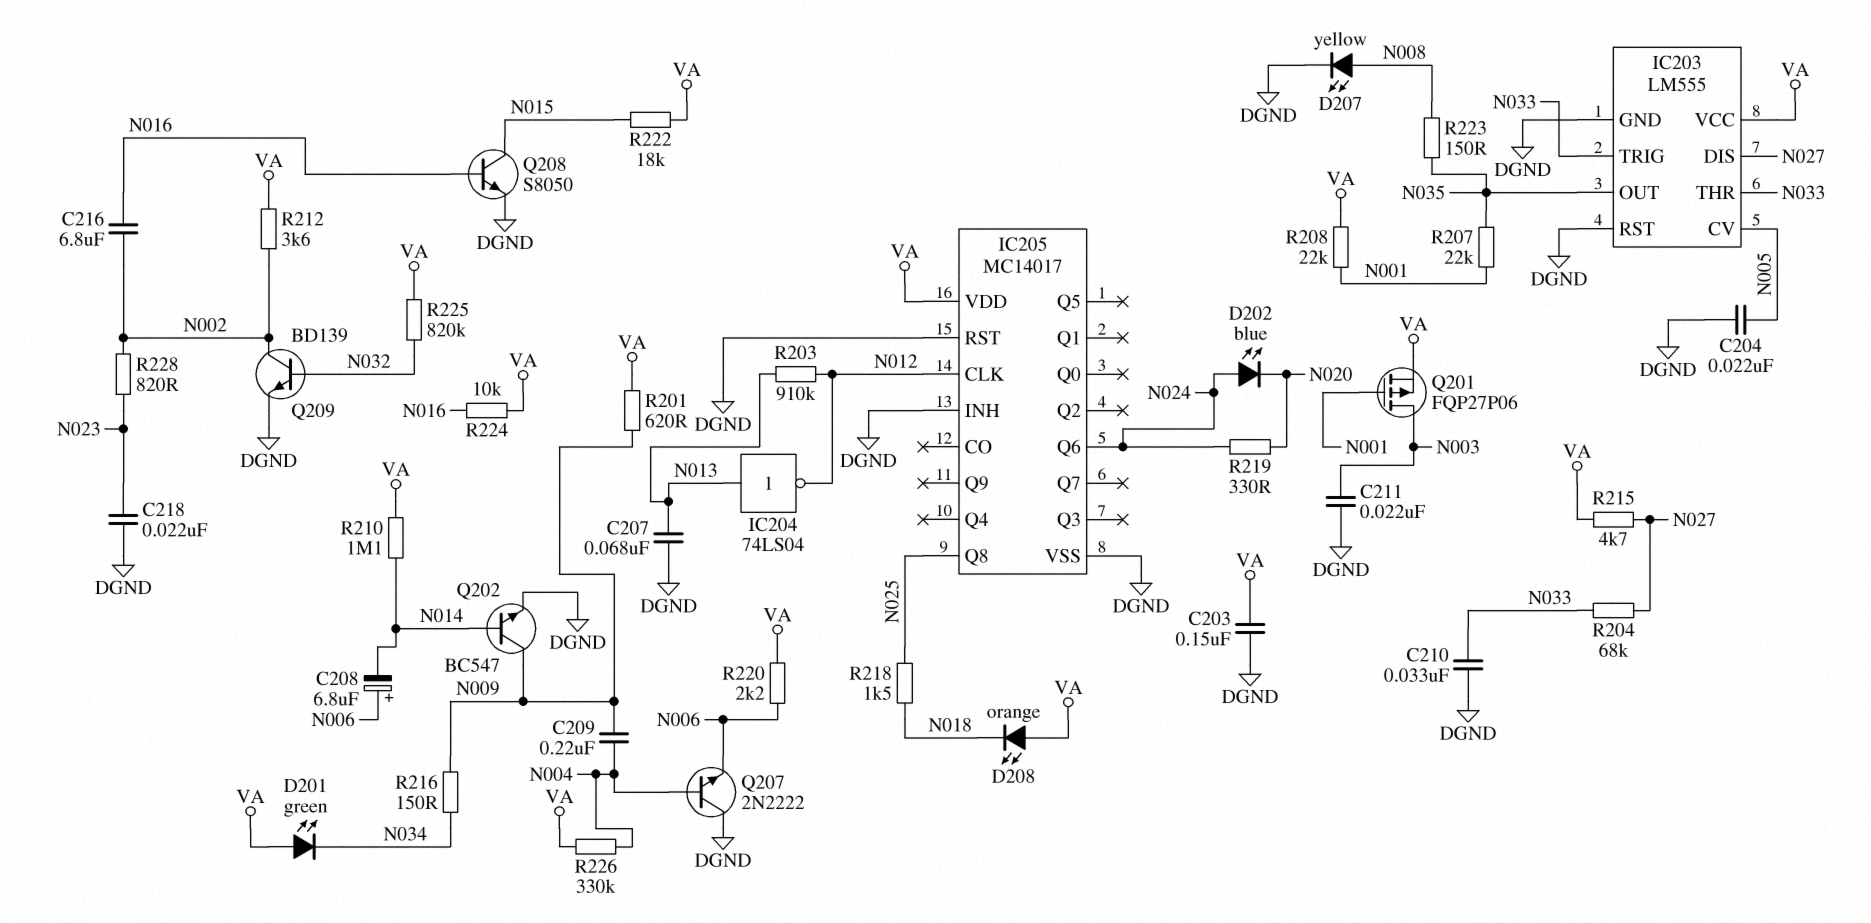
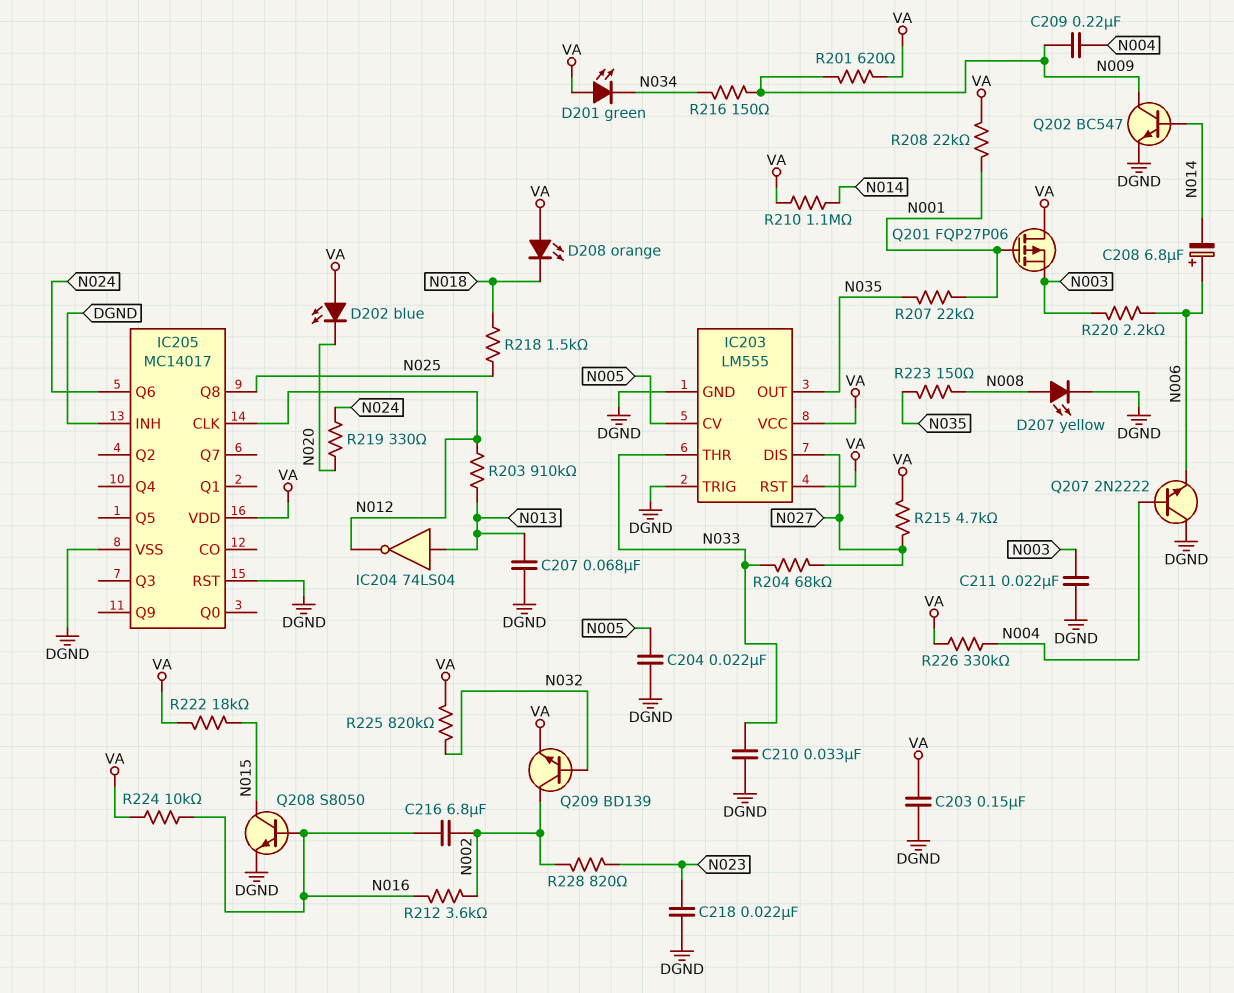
D202: LED blue (A N024, K N020) -> LED blue (A VA, K N020)
IC203 pin RST: DGND -> VA
IC203 pin TRIG: N033 -> DGND
Q201: PMOS FQP27P06 (G N001, D N003, S VA) -> PMOS FQP27P06 (G N001, D VA, S N003)
Q209: NPN BD139 (B N032, C N002, E DGND) -> NPN BD139 (B N032, C N002, E VA)
R212: 3.6k (N002, VA) -> 3.6k (N002, N016)
R220: 2.2k (N006, VA) -> 2.2k (N003, N006)

